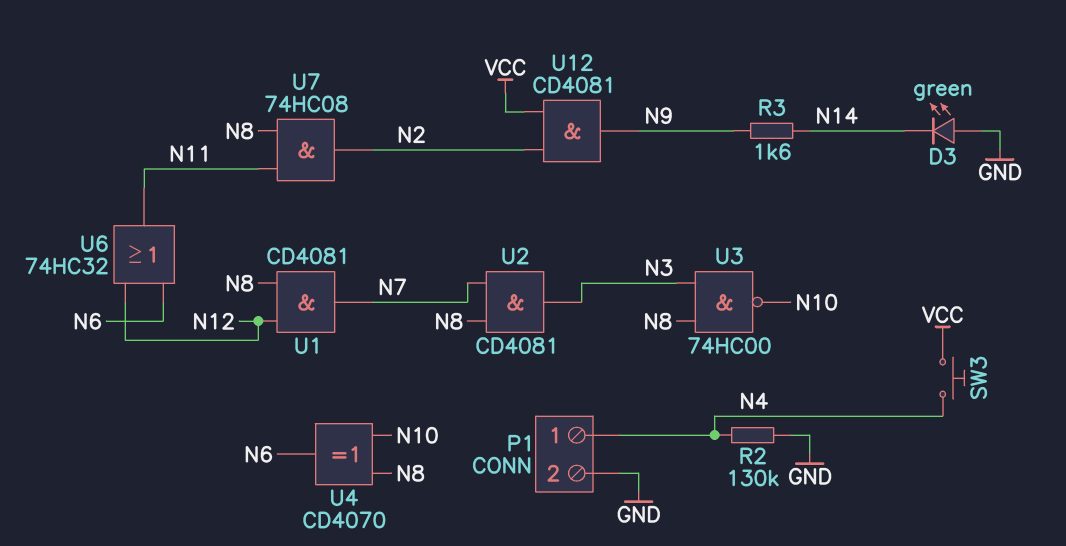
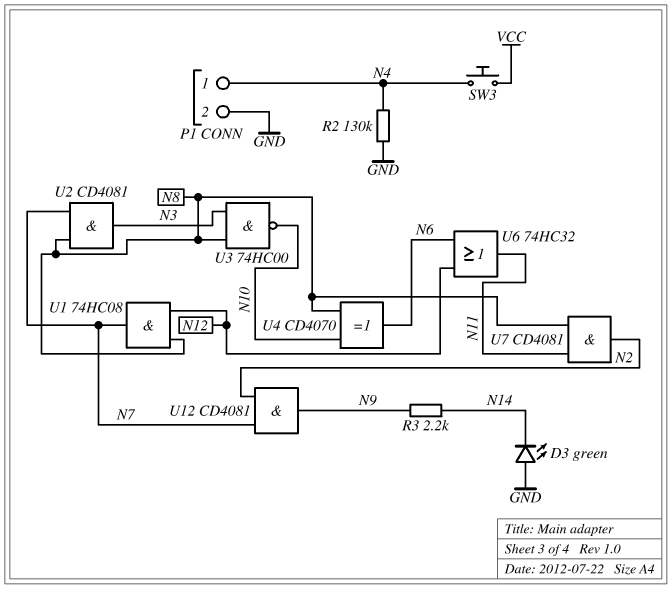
R3: 1.6k (N9, N14) -> 2.2k (N9, N14)
U1: AND CD4081 (in N8, in N12, out N7) -> AND 74HC08 (in N8, in N12, out N7)
U7: AND 74HC08 (in N8, in N11, out N2) -> AND CD4081 (in N8, in N11, out N2)
U12: AND CD4081 (in N2, in VCC, out N9) -> AND CD4081 (in N2, in N7, out N9)

